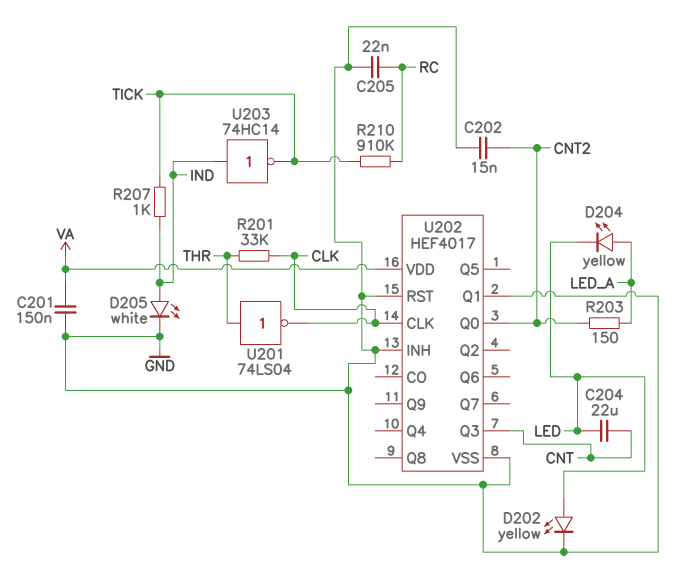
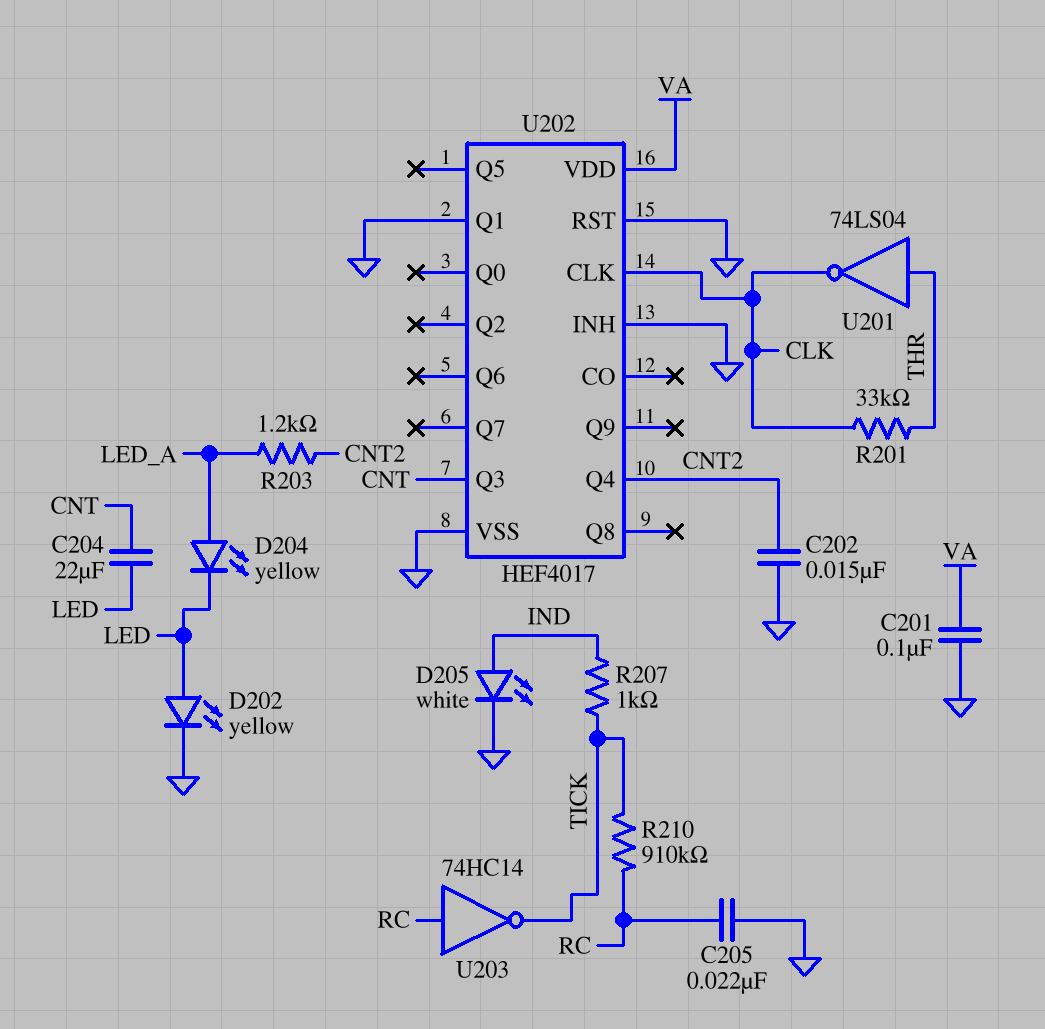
C201: 150nF (GND, VA) -> 100nF (GND, VA)
R203: 150 (CNT2, LED_A) -> 1.2k (CNT2, LED_A)
U202 pin Q0: CNT2 -> none
U202 pin Q4: none -> CNT2
U203: NOT 74HC14 (in IND, out TICK) -> NOT 74HC14 (in RC, out TICK)

